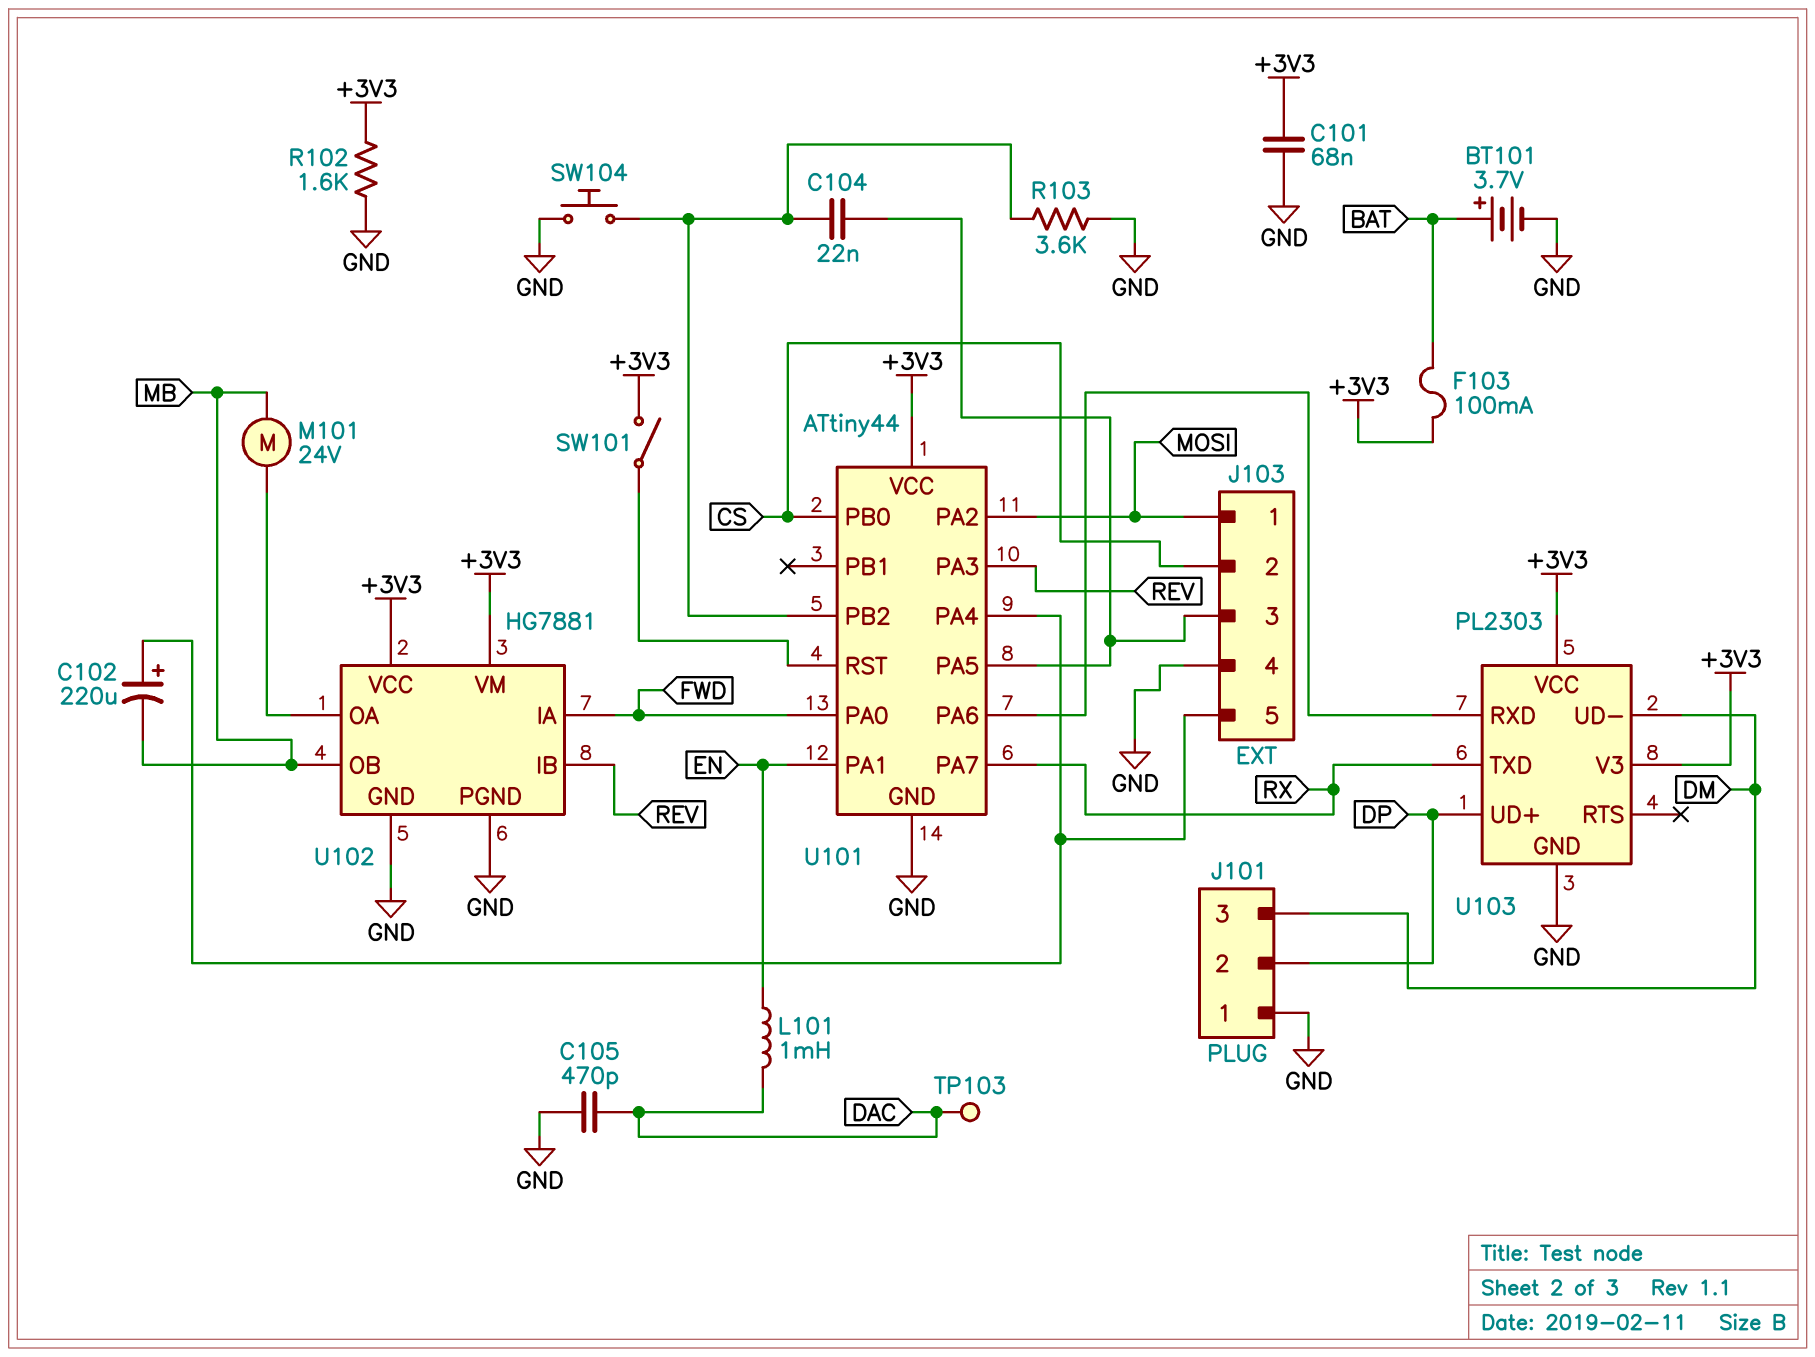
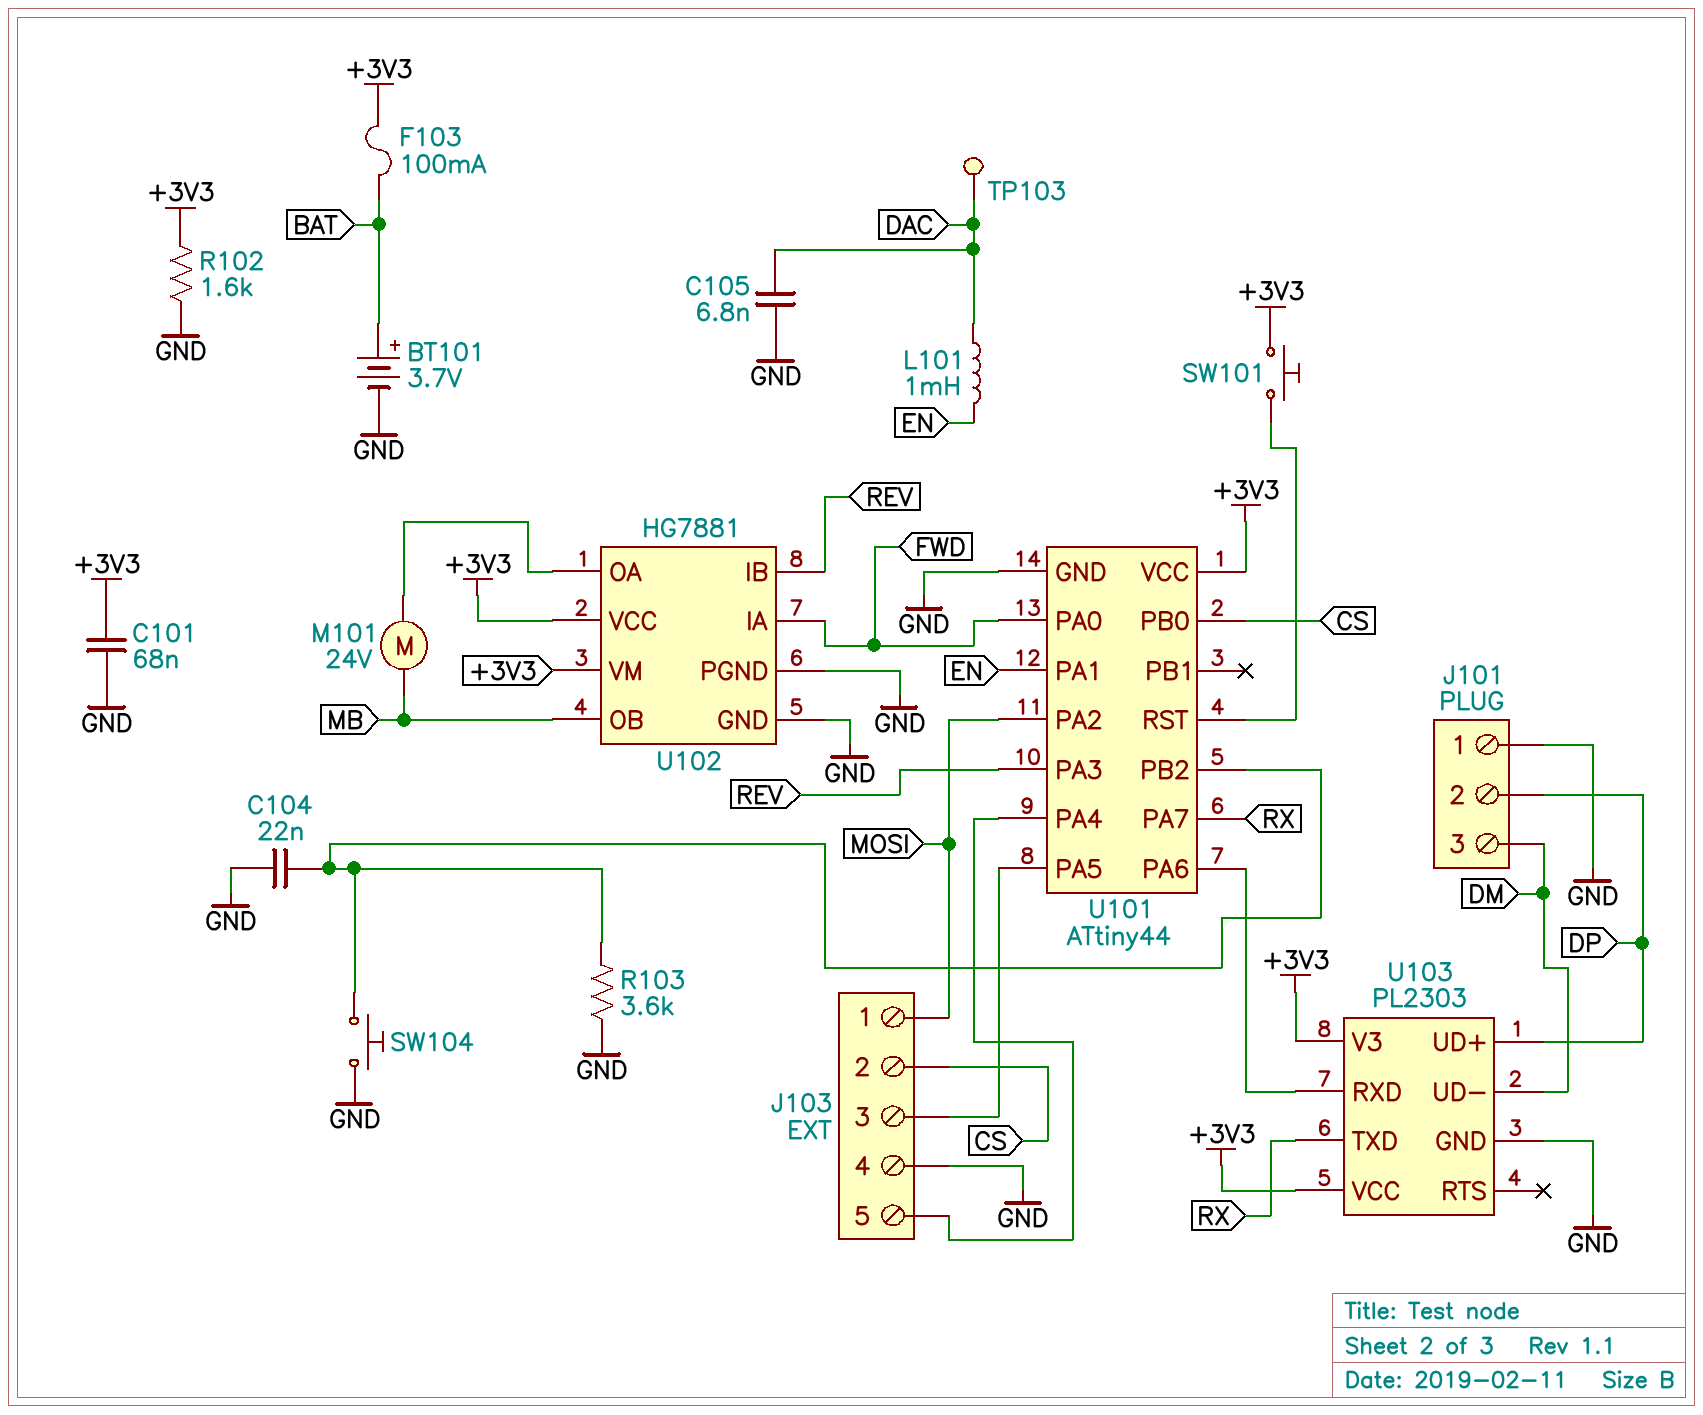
C102: 220uF (plus J103/5, minus MB) -> none
C104: 22nF (J103/3, U101/PB2) -> 22nF (GND, U101/PB2)
C105: 470pF (DAC, GND) -> 6.8nF (DAC, GND)
SW101: switch (+3V3, U101/RST) -> button (+3V3, U101/RST)

